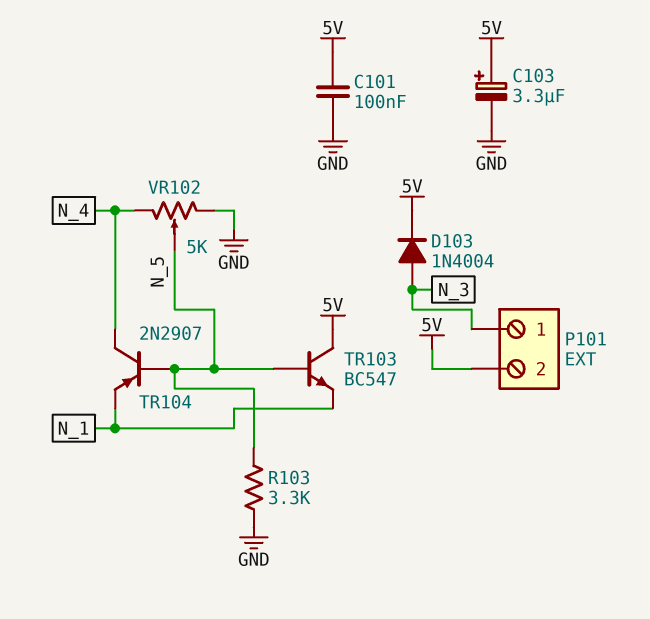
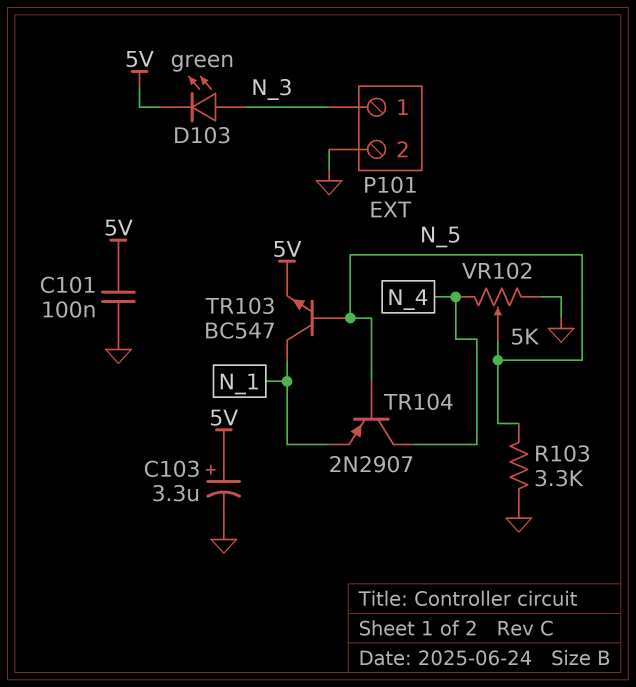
D103: diode 1N4004 (A N_3, K 5V) -> LED green (A N_3, K 5V)
P101 pin 2: 5V -> GND
TR103: NPN BC547 (B N_5, C 5V, E N_1) -> NPN BC547 (B N_5, C N_1, E 5V)

